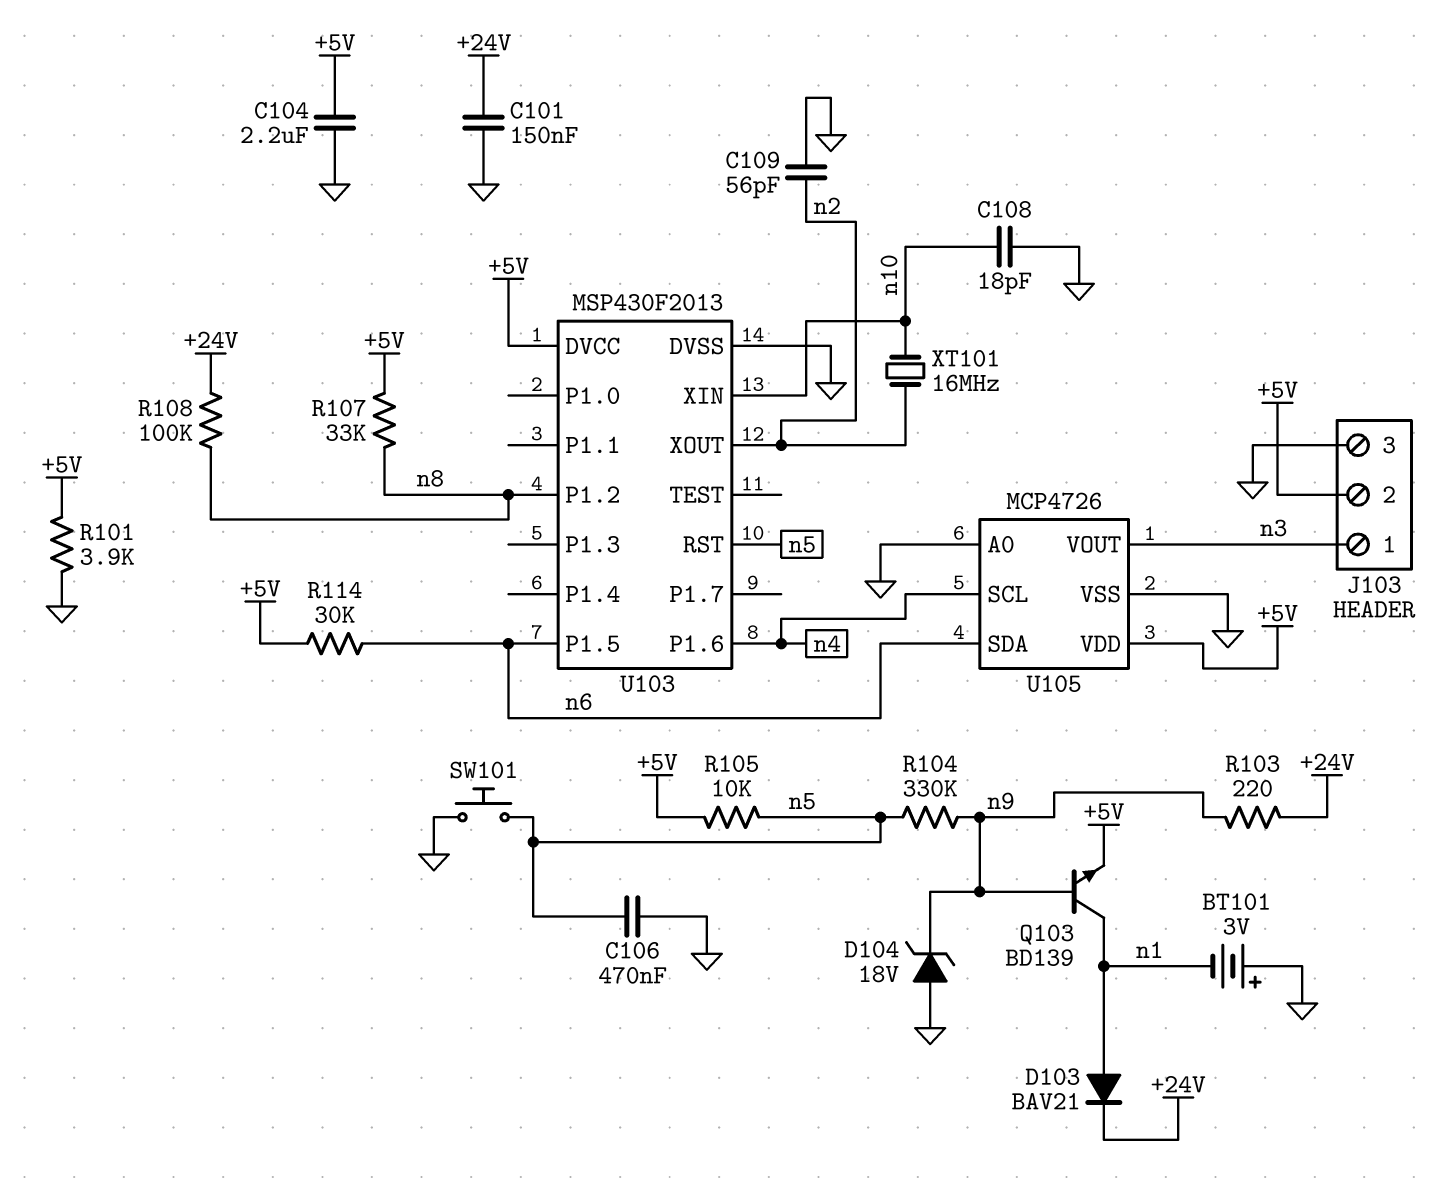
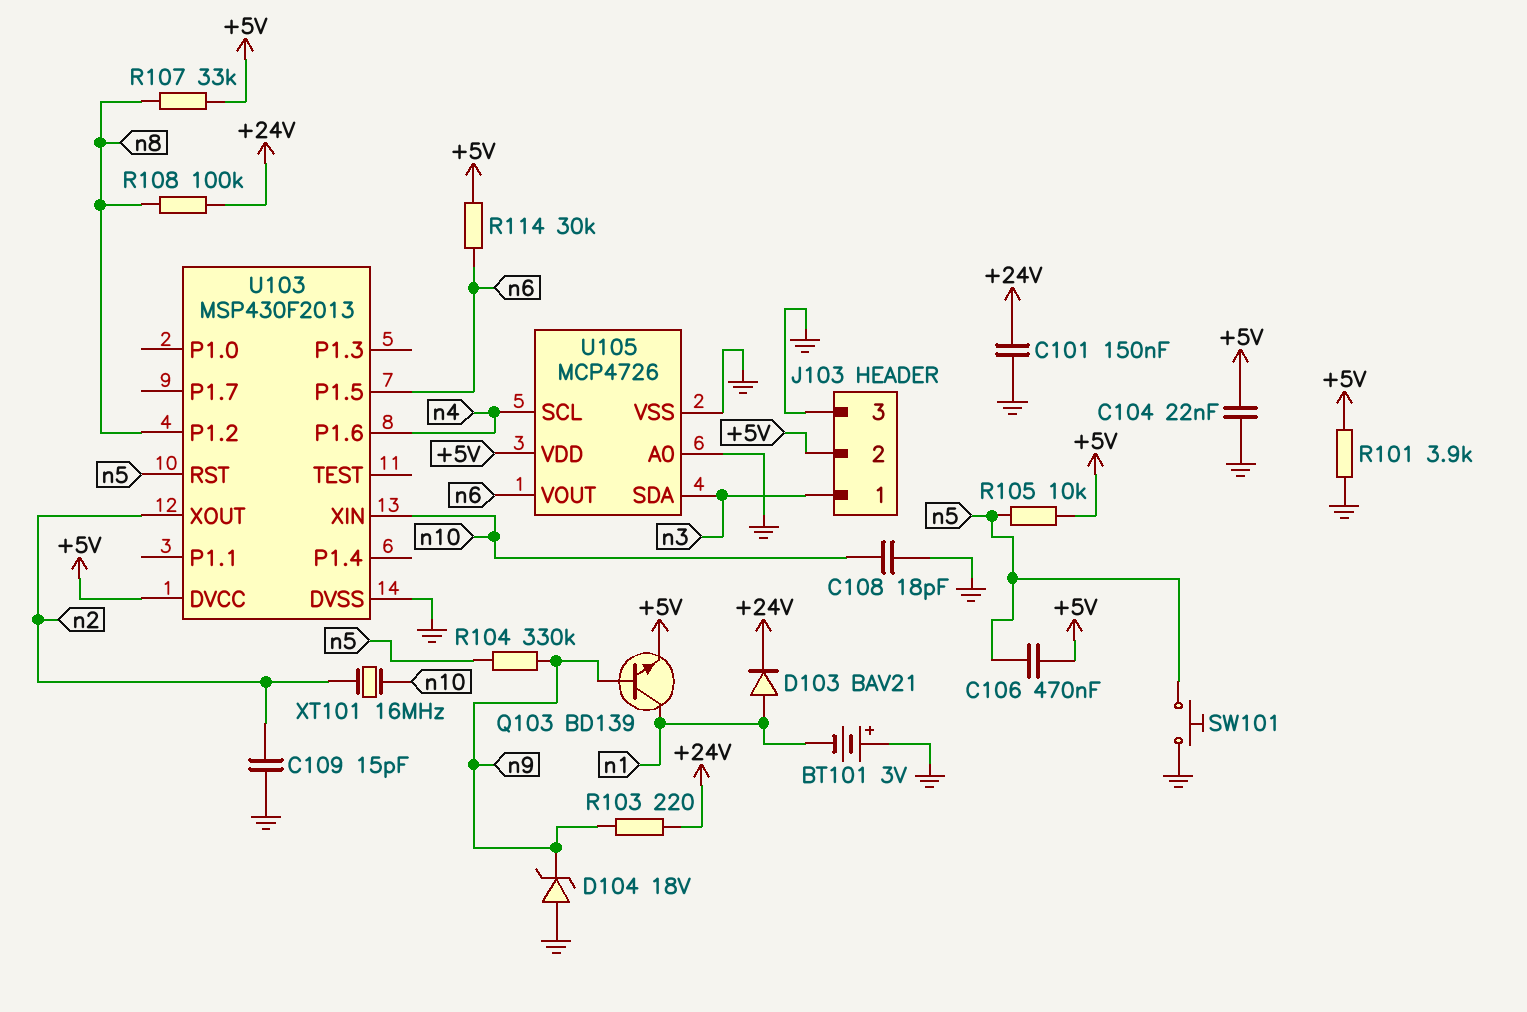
C104: 2.2uF (+5V, GND) -> 22nF (+5V, GND)
C106: 470nF (GND, n5) -> 470nF (+5V, n5)
C109: 56pF (GND, n2) -> 15pF (GND, n2)
U105 pin SDA: n6 -> n3
U105 pin VOUT: n3 -> n6

